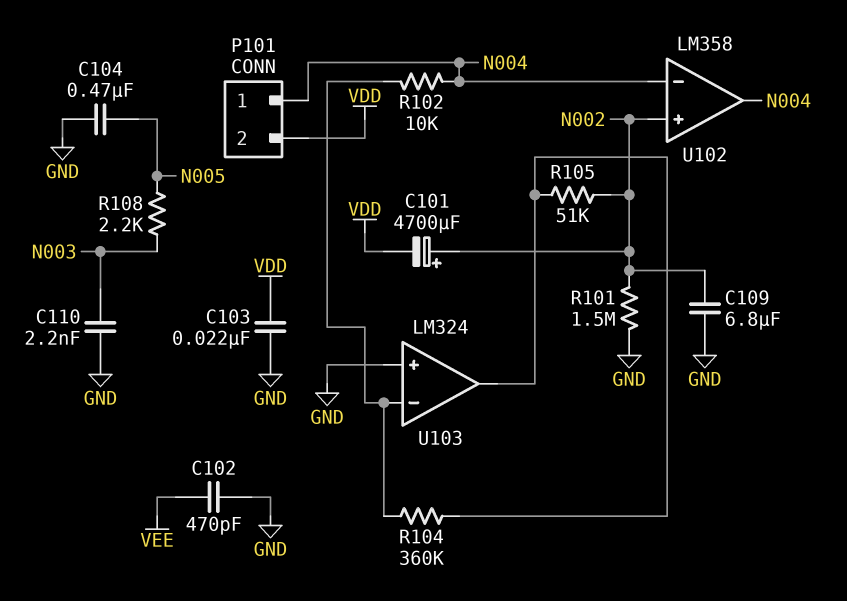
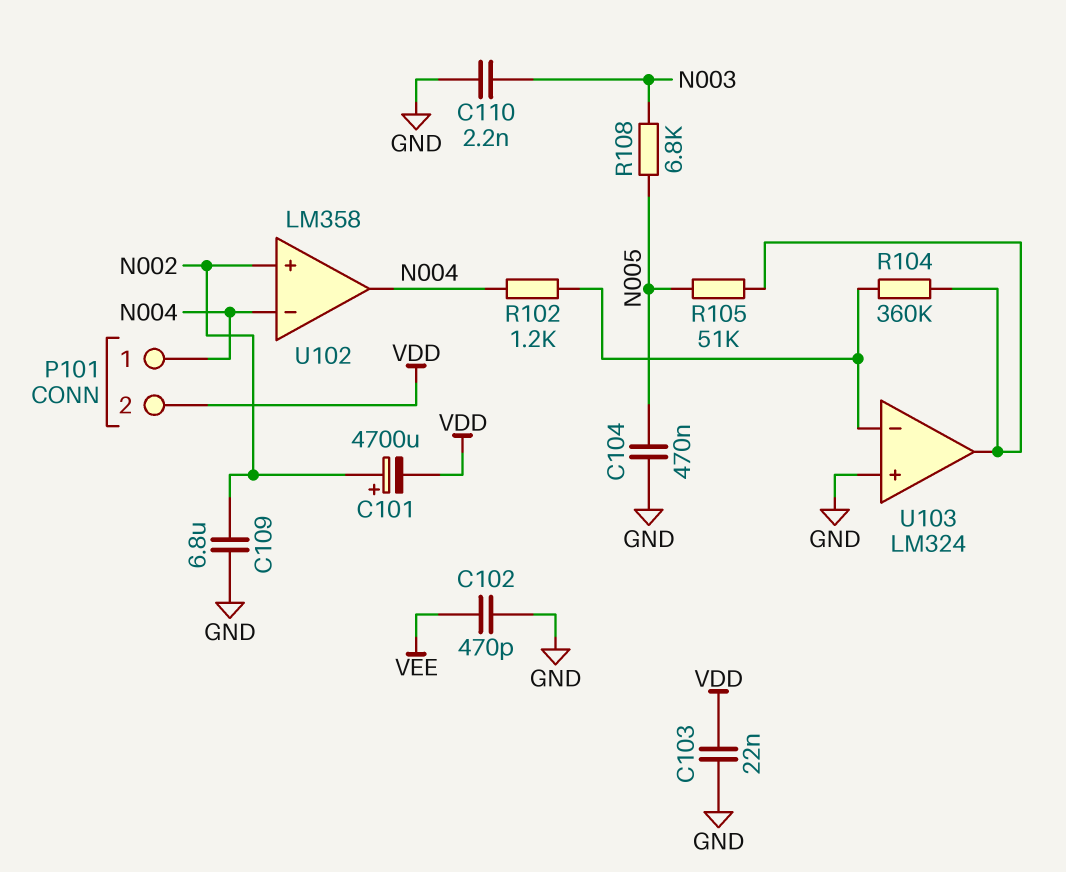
R101: 1.5M (GND, N002) -> none
R102: 10k (N004, U103/in-) -> 1.2k (N004, U103/in-)
R105: 51k (N002, U103/out) -> 51k (N005, U103/out)
R108: 2.2k (N003, N005) -> 6.8k (N003, N005)

